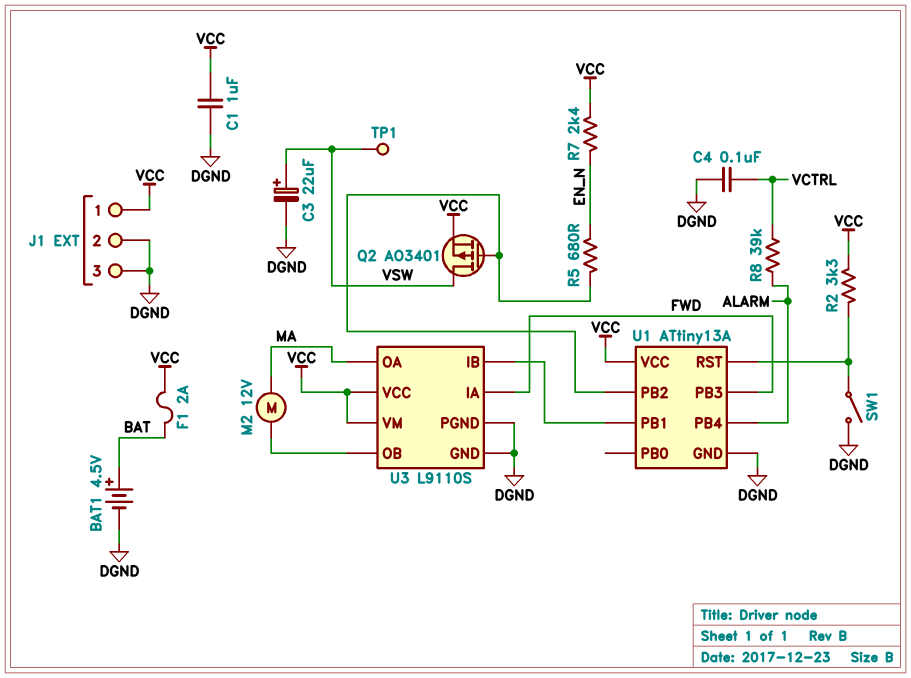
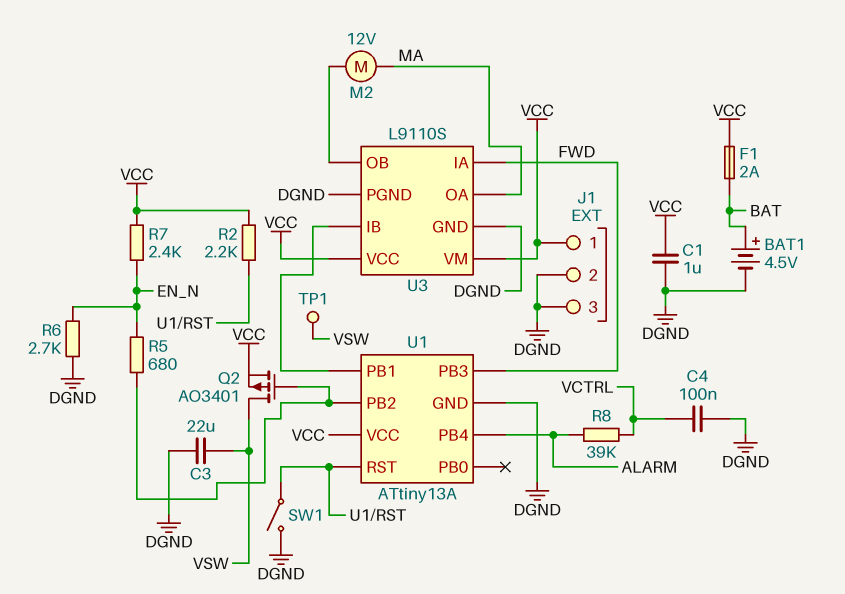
C3: 22uF (plus VSW, minus DGND) -> 22uF (DGND, VSW)
R2: 3.3k (U1/RST, VCC) -> 2.2k (U1/RST, VCC)
R6: none -> 2.7k (DGND, EN_N)

